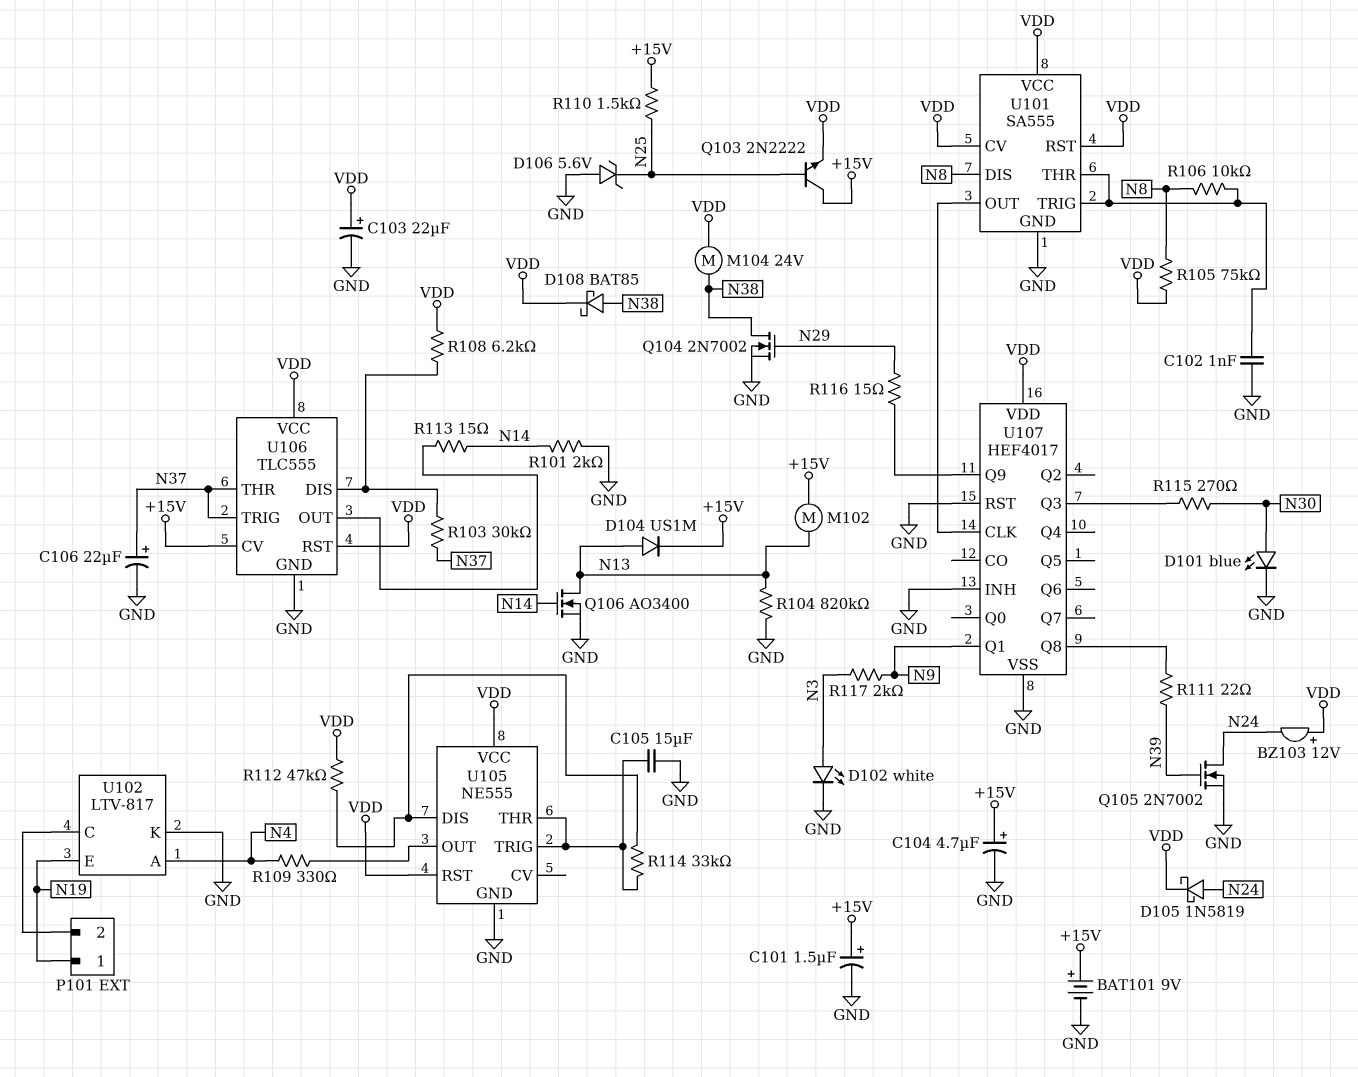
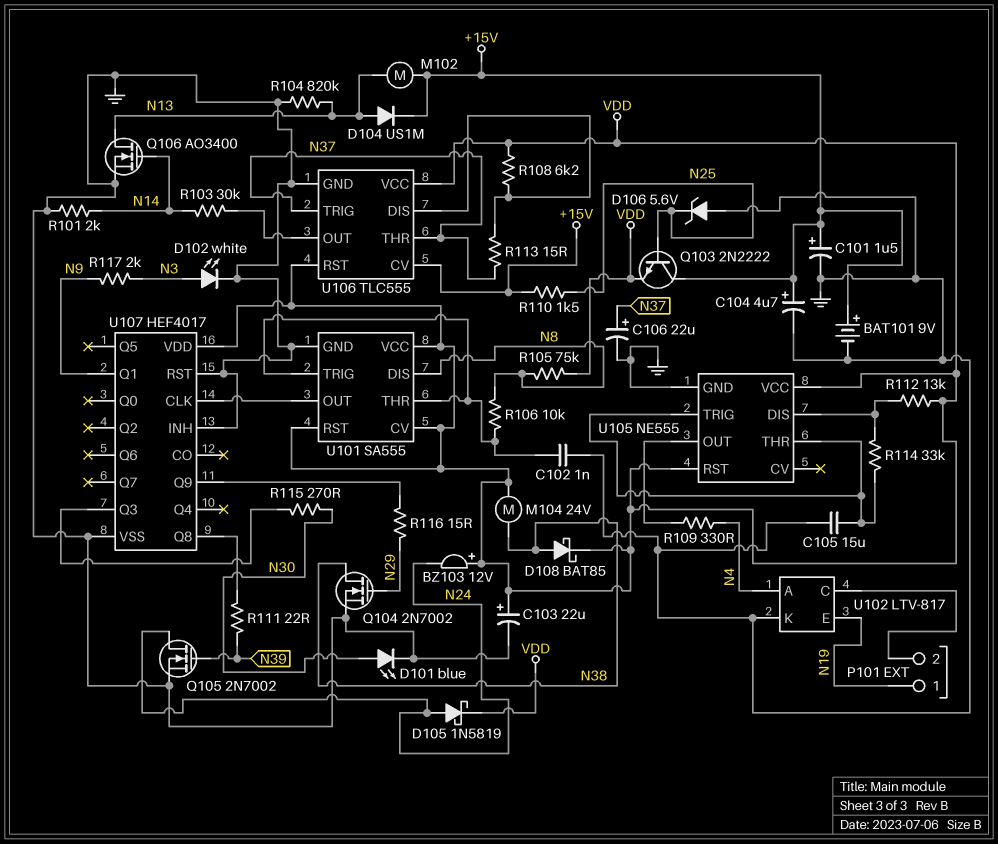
R103: 30k (N37, U106/DIS) -> 30k (N14, U106/OUT)
R112: 47k (U105/DIS, VDD) -> 13k (U105/DIS, VDD)
R113: 15 (N14, U106/OUT) -> 15 (N37, U106/DIS)

